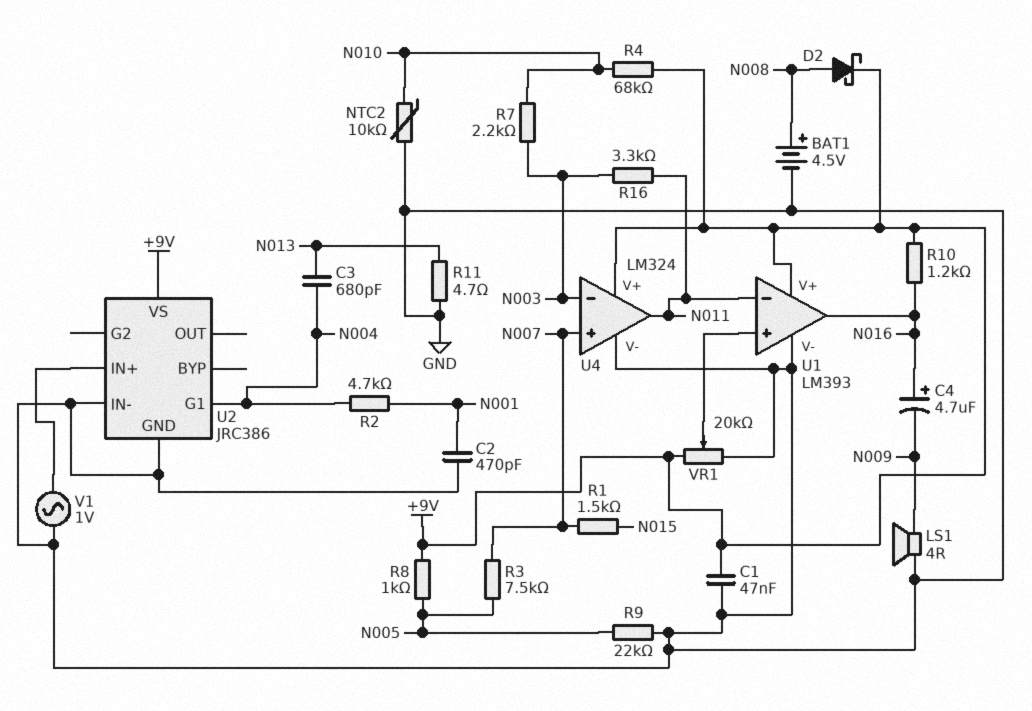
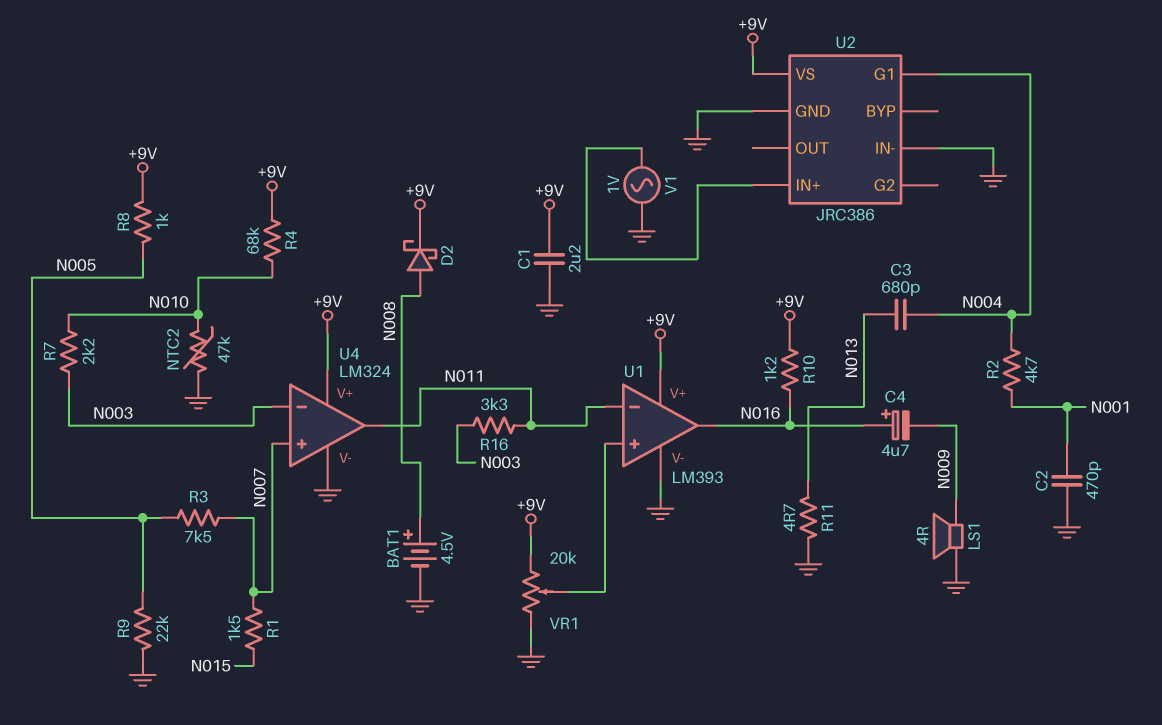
C1: 47nF (+9V, GND) -> 2.2uF (+9V, GND)
NTC2: 10k (GND, N010) -> 47k (GND, N010)

